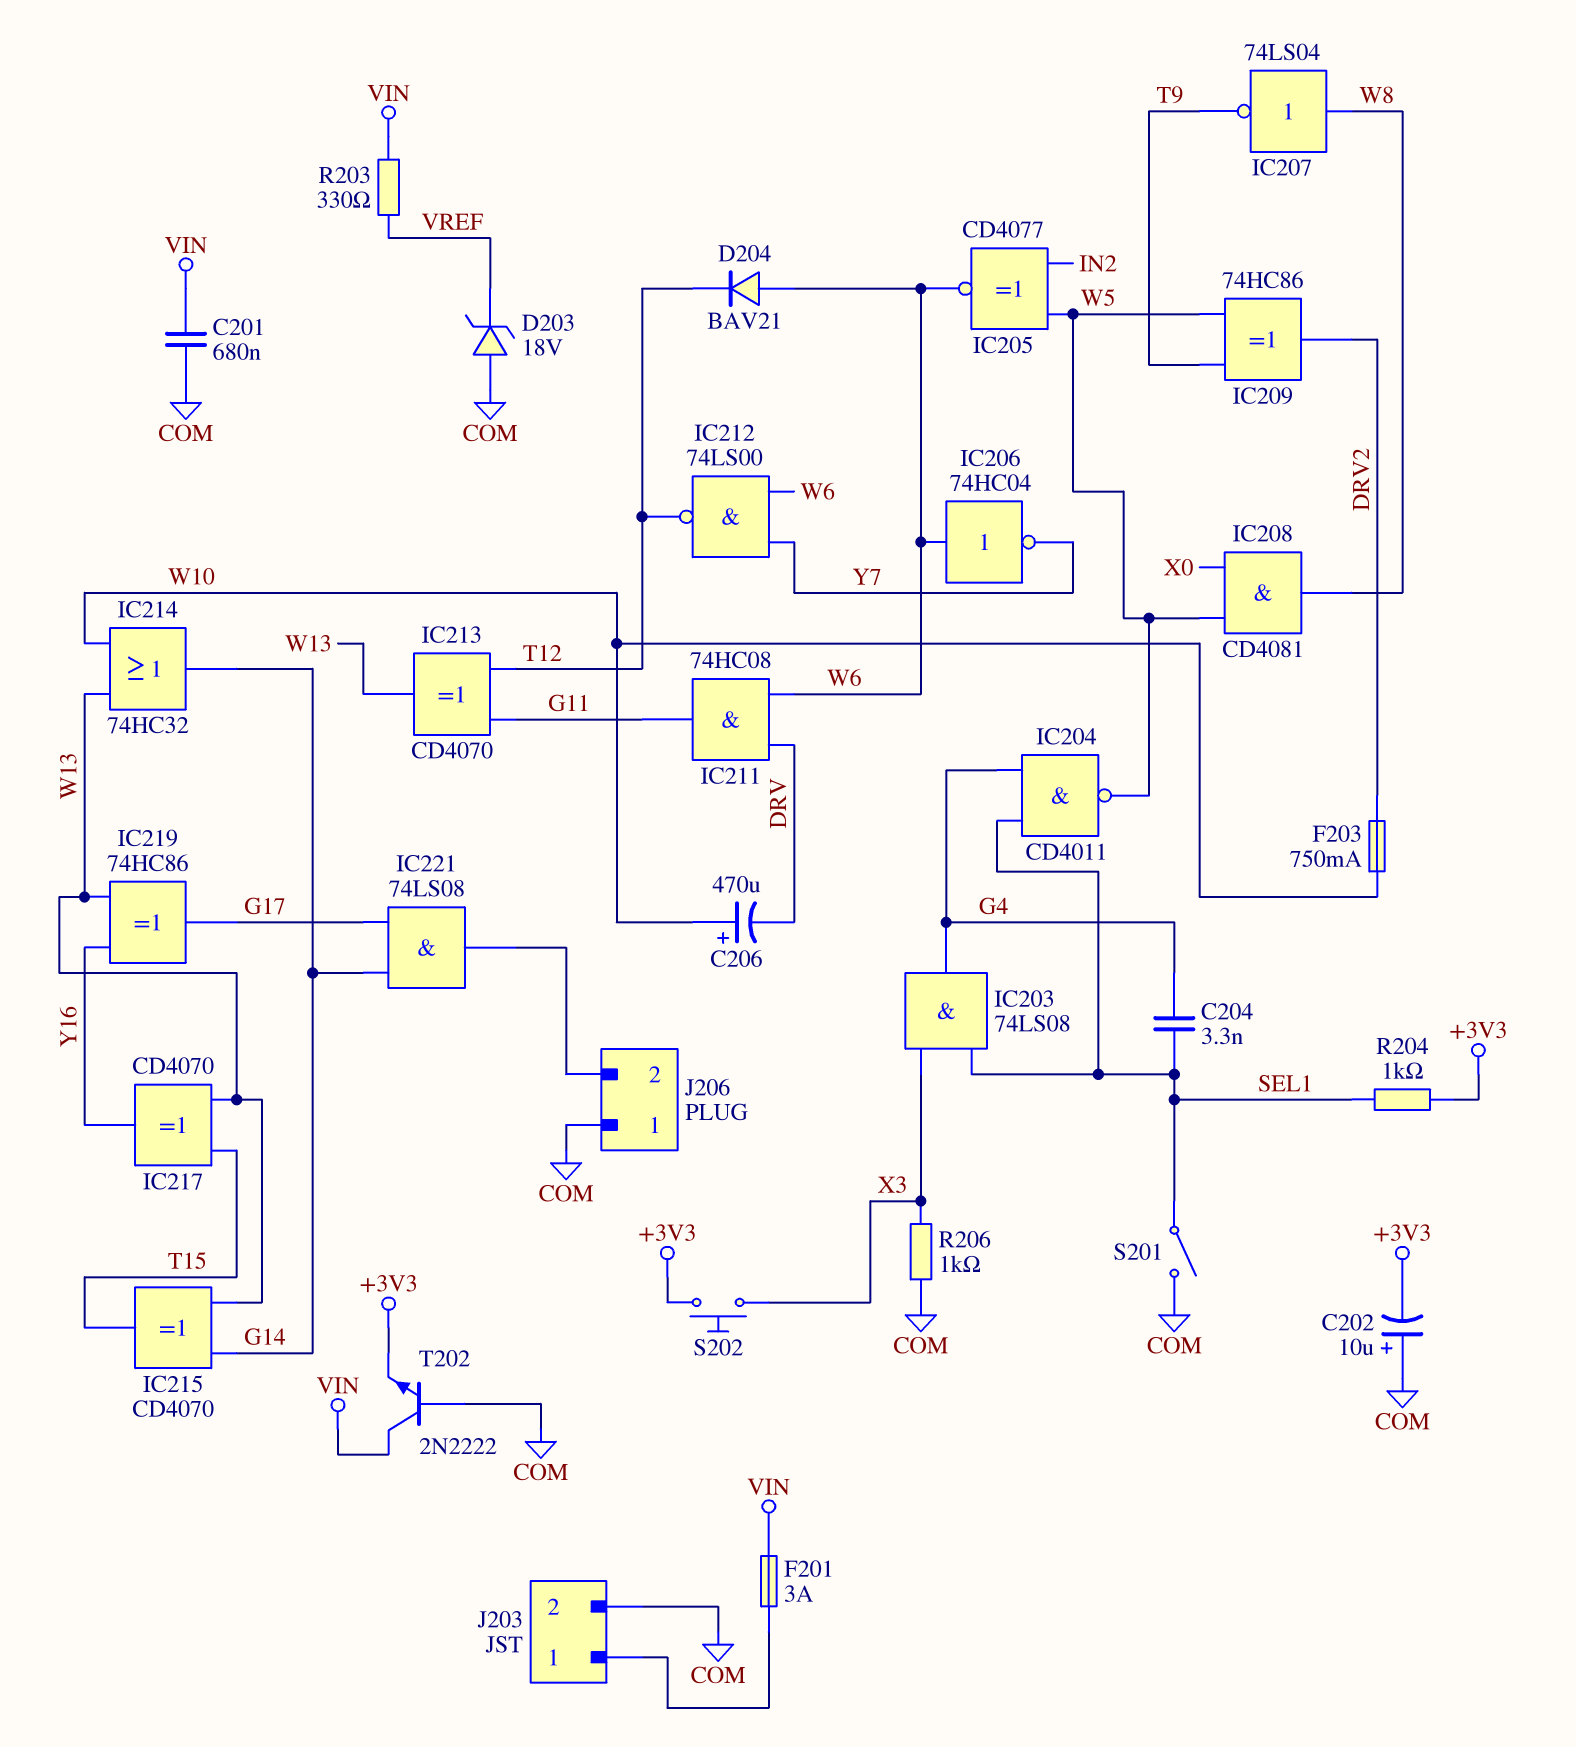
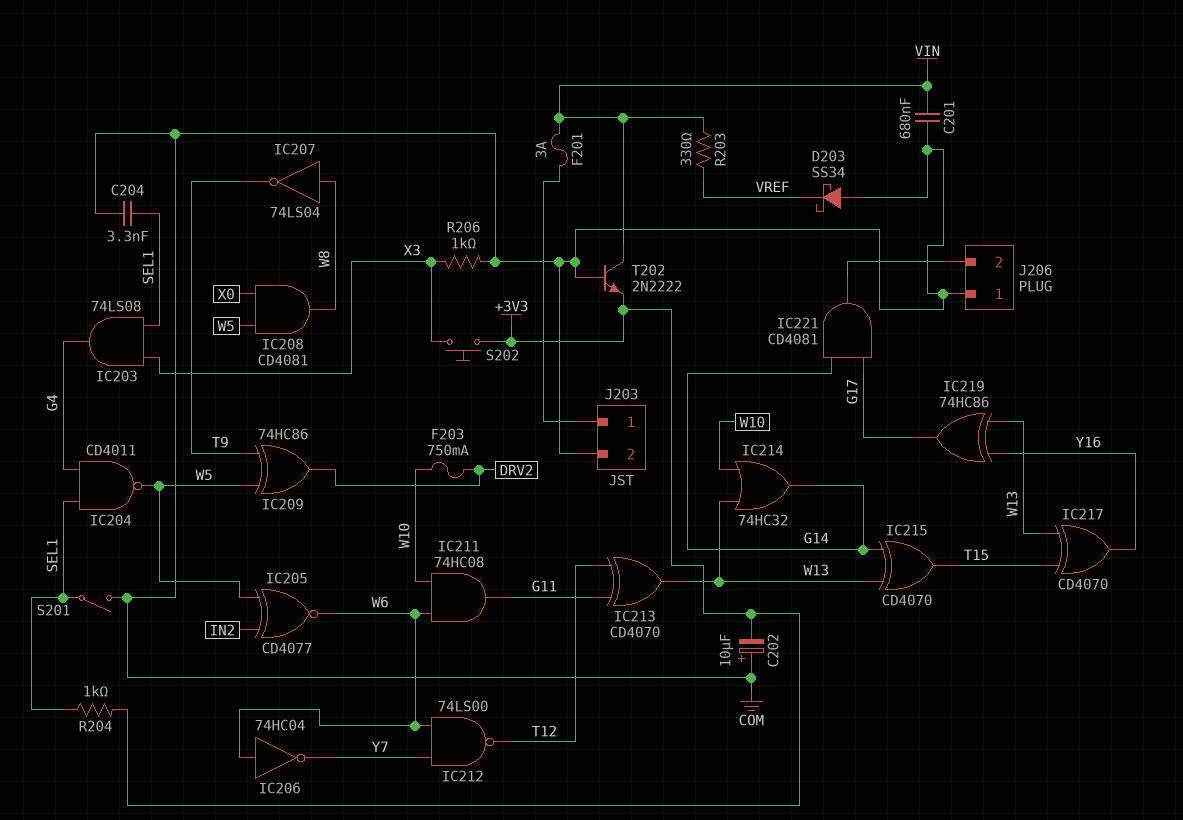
C204: 3.3nF (G4, SEL1) -> 3.3nF (COM, SEL1)
C206: 470uF (plus W10, minus DRV) -> none
D203: zener 18V (A COM, K VREF) -> schottky SS34 (A COM, K VREF)
D204: diode BAV21 (A W6, K T12) -> none
IC211: AND 74HC08 (in DRV, in W6, out G11) -> AND 74HC08 (in W6, in W10, out G11)
IC221: AND 74LS08 (in G14, in G17, out J206/2) -> AND CD4081 (in G14, in G17, out J206/2)

